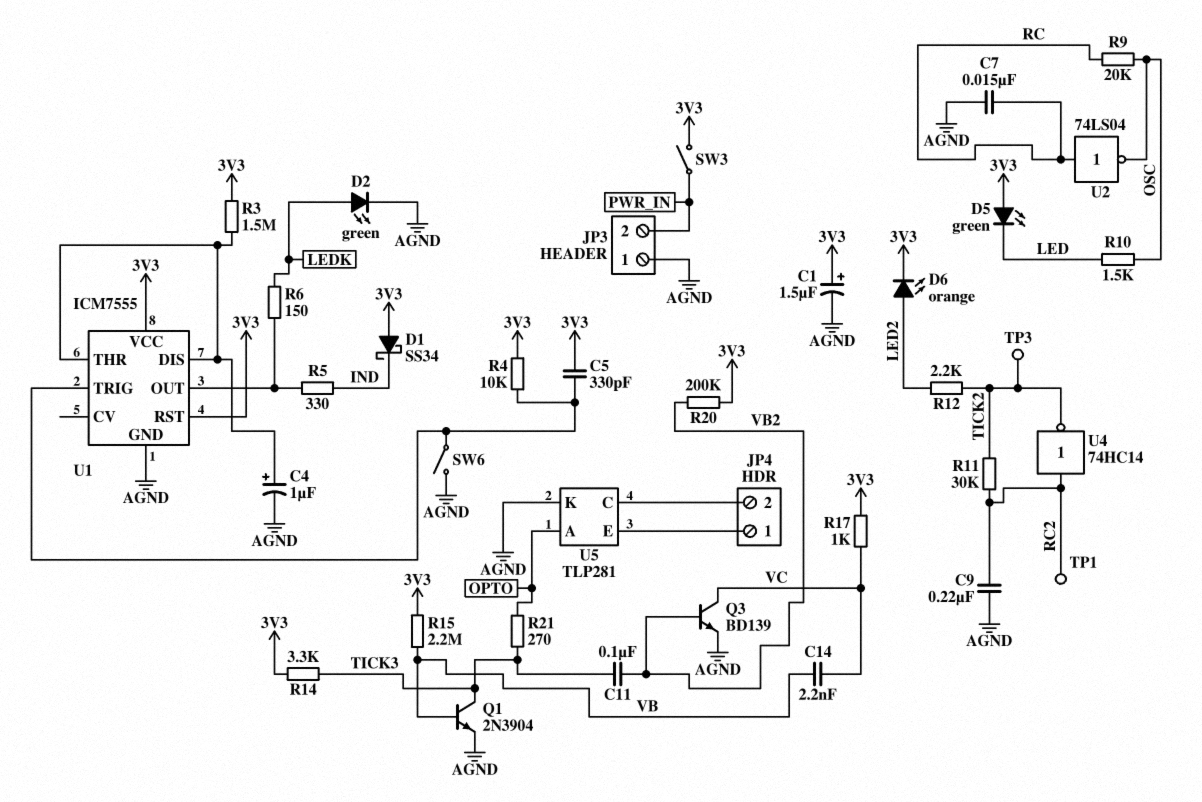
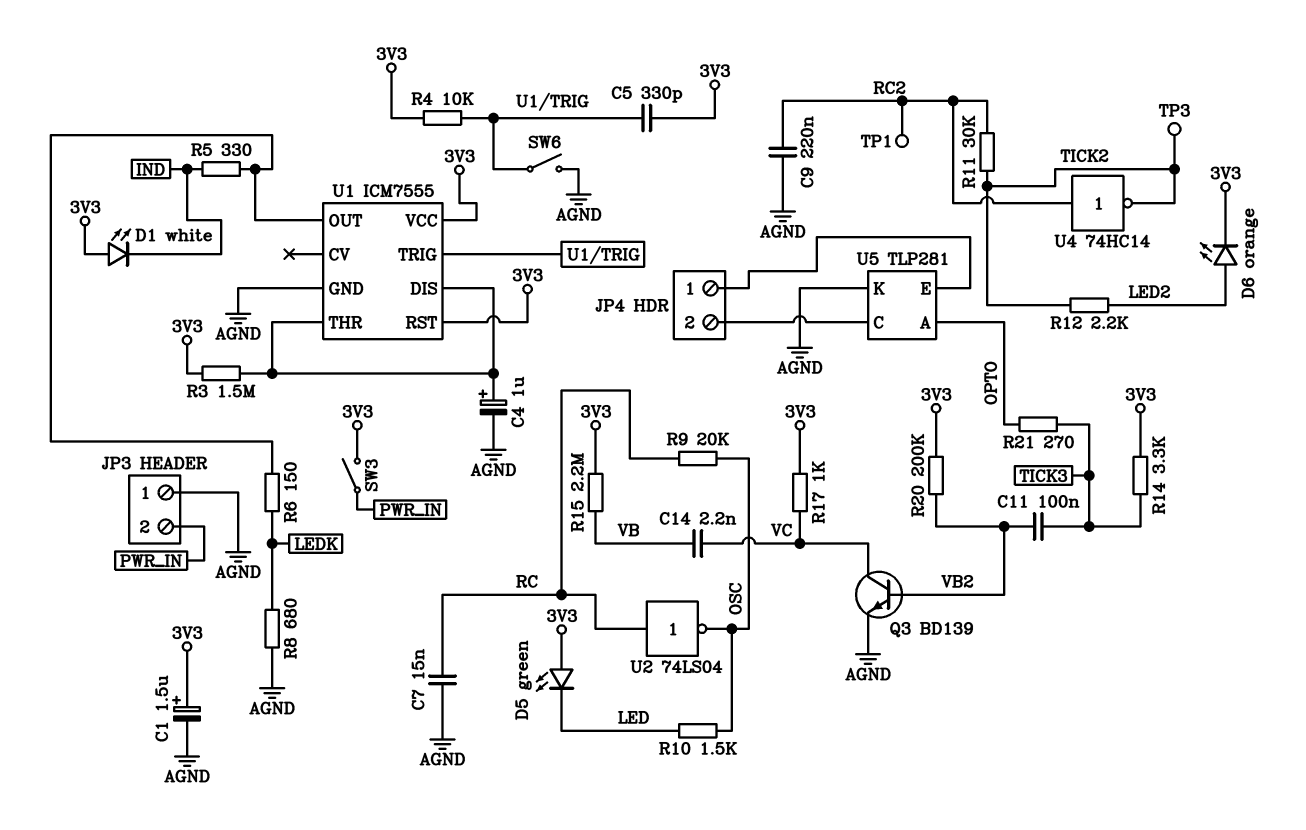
D1: schottky SS34 (A 3V3, K IND) -> LED white (A 3V3, K IND)
D2: LED green (A LEDK, K AGND) -> none
Q1: NPN 2N3904 (B VB, C TICK3, E AGND) -> none
R8: none -> 680 (AGND, LEDK)

